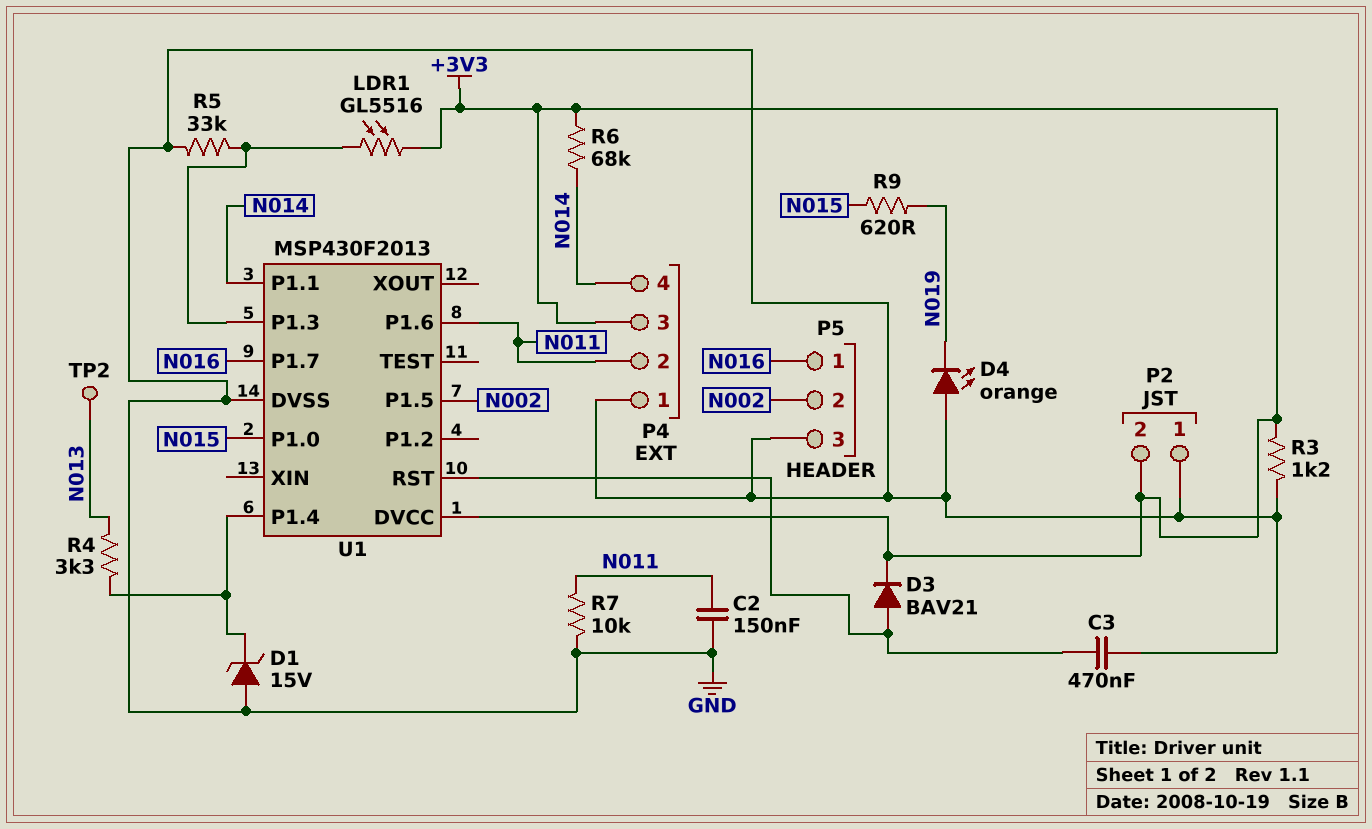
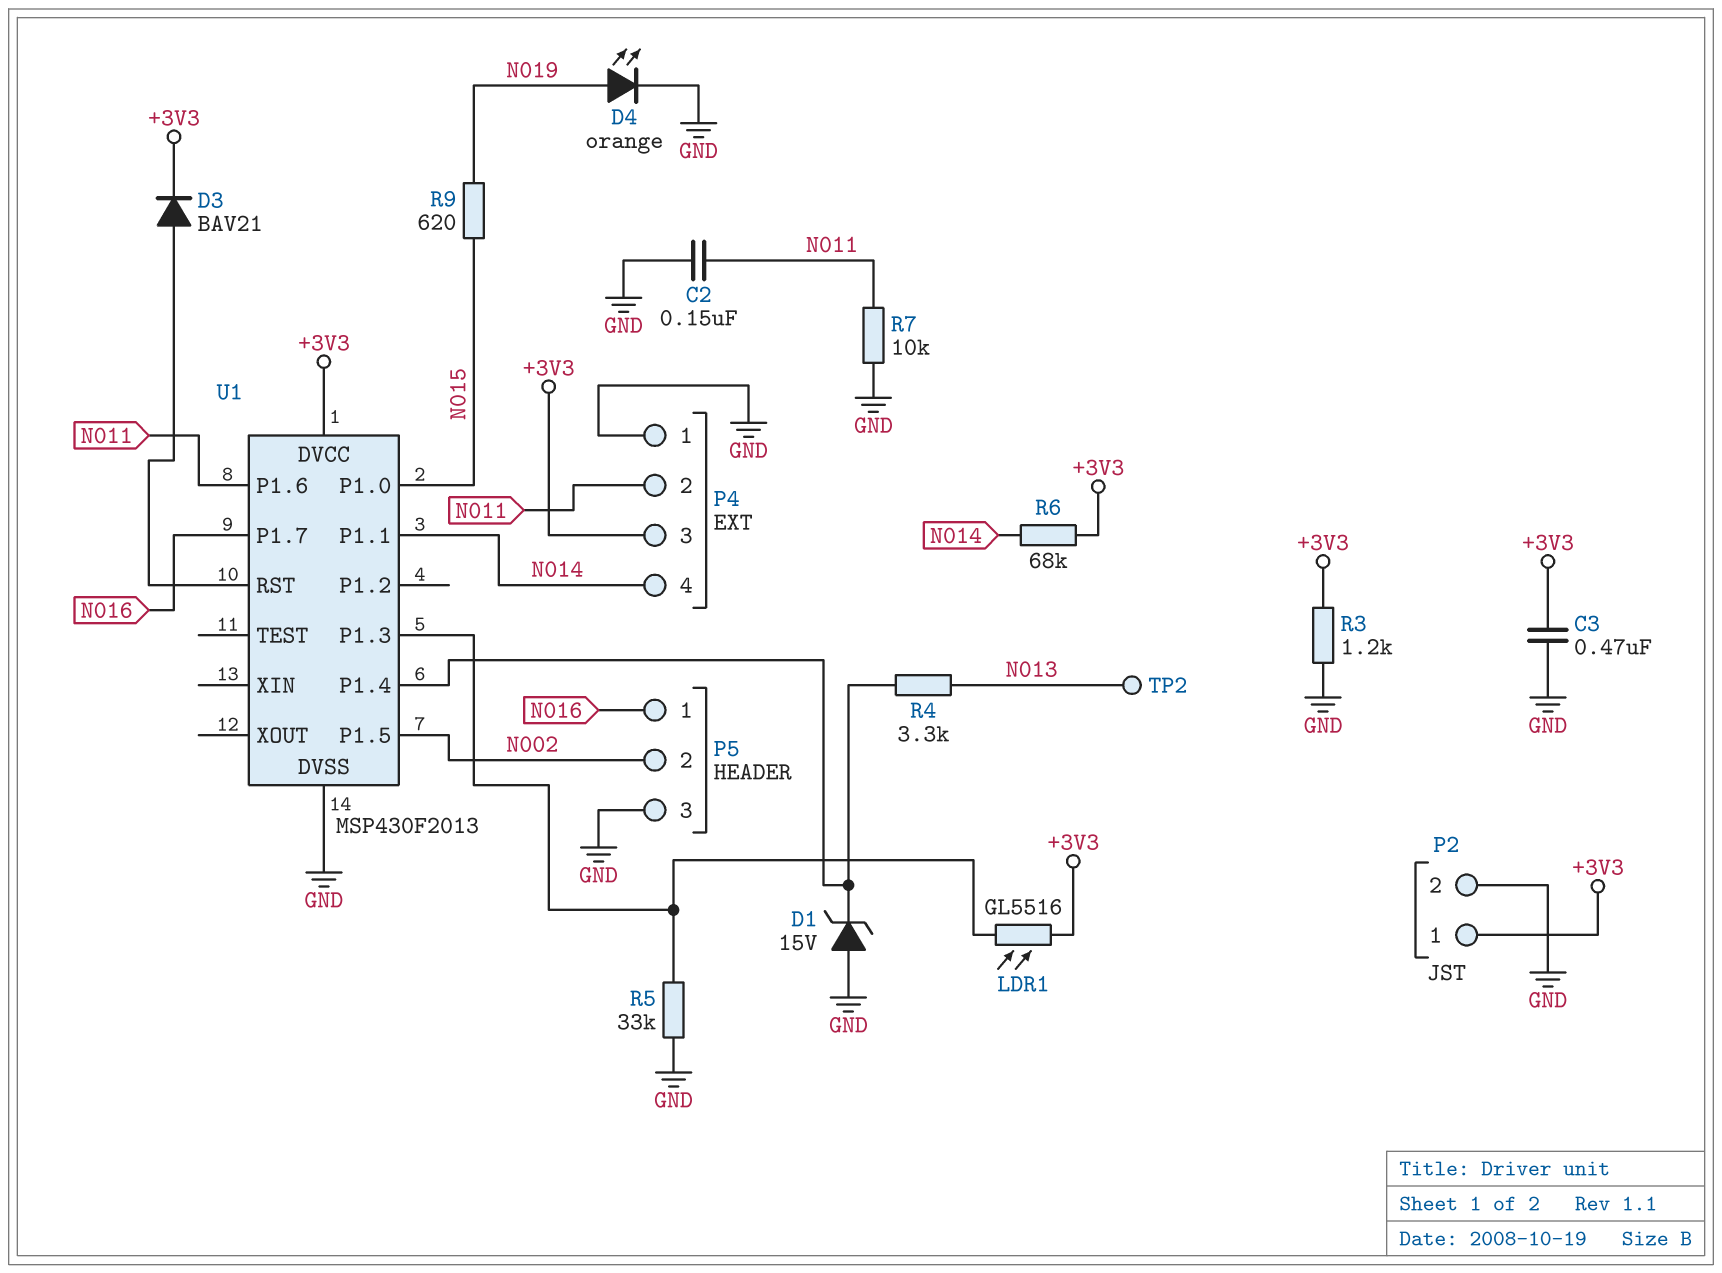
C3: 470nF (GND, U1/RST) -> 470nF (+3V3, GND)
D4: LED orange (A GND, K N019) -> LED orange (A N019, K GND)
P2 pin 1: GND -> +3V3
P2 pin 2: +3V3 -> GND

